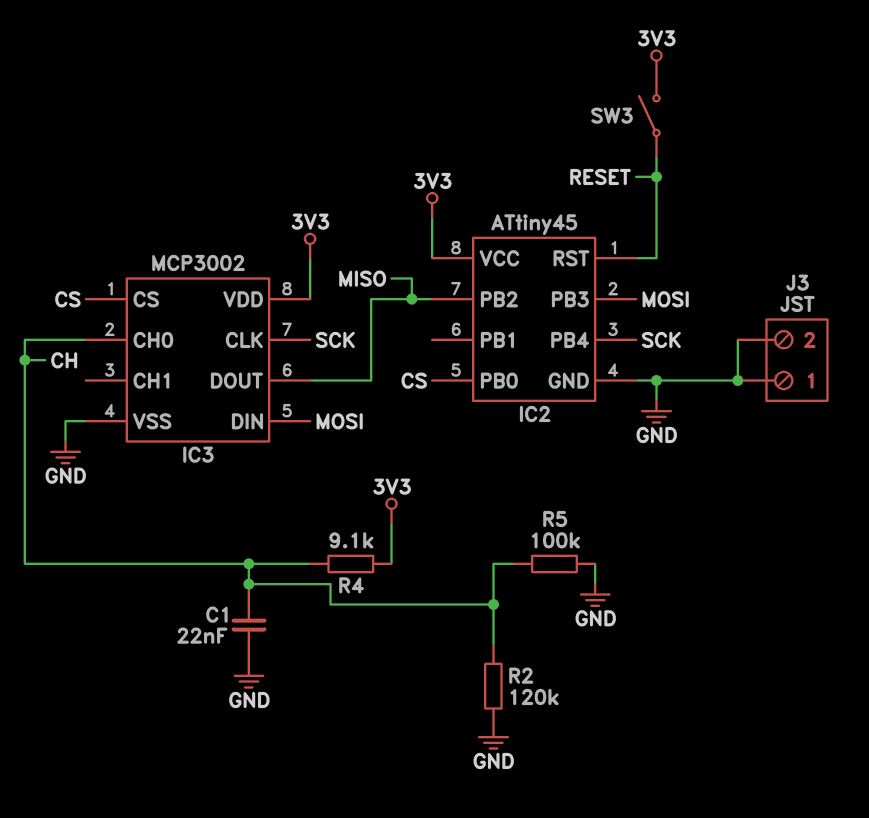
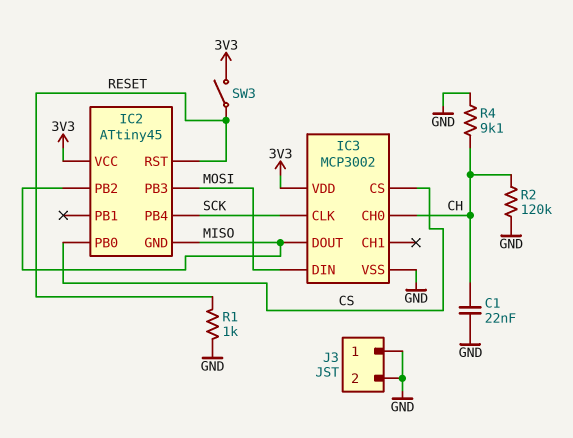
IC2 pin GND: GND -> MISO
R1: none -> 1k (GND, RESET)
R4: 9.1k (3V3, CH) -> 9.1k (CH, GND)
R5: 100k (CH, GND) -> none

